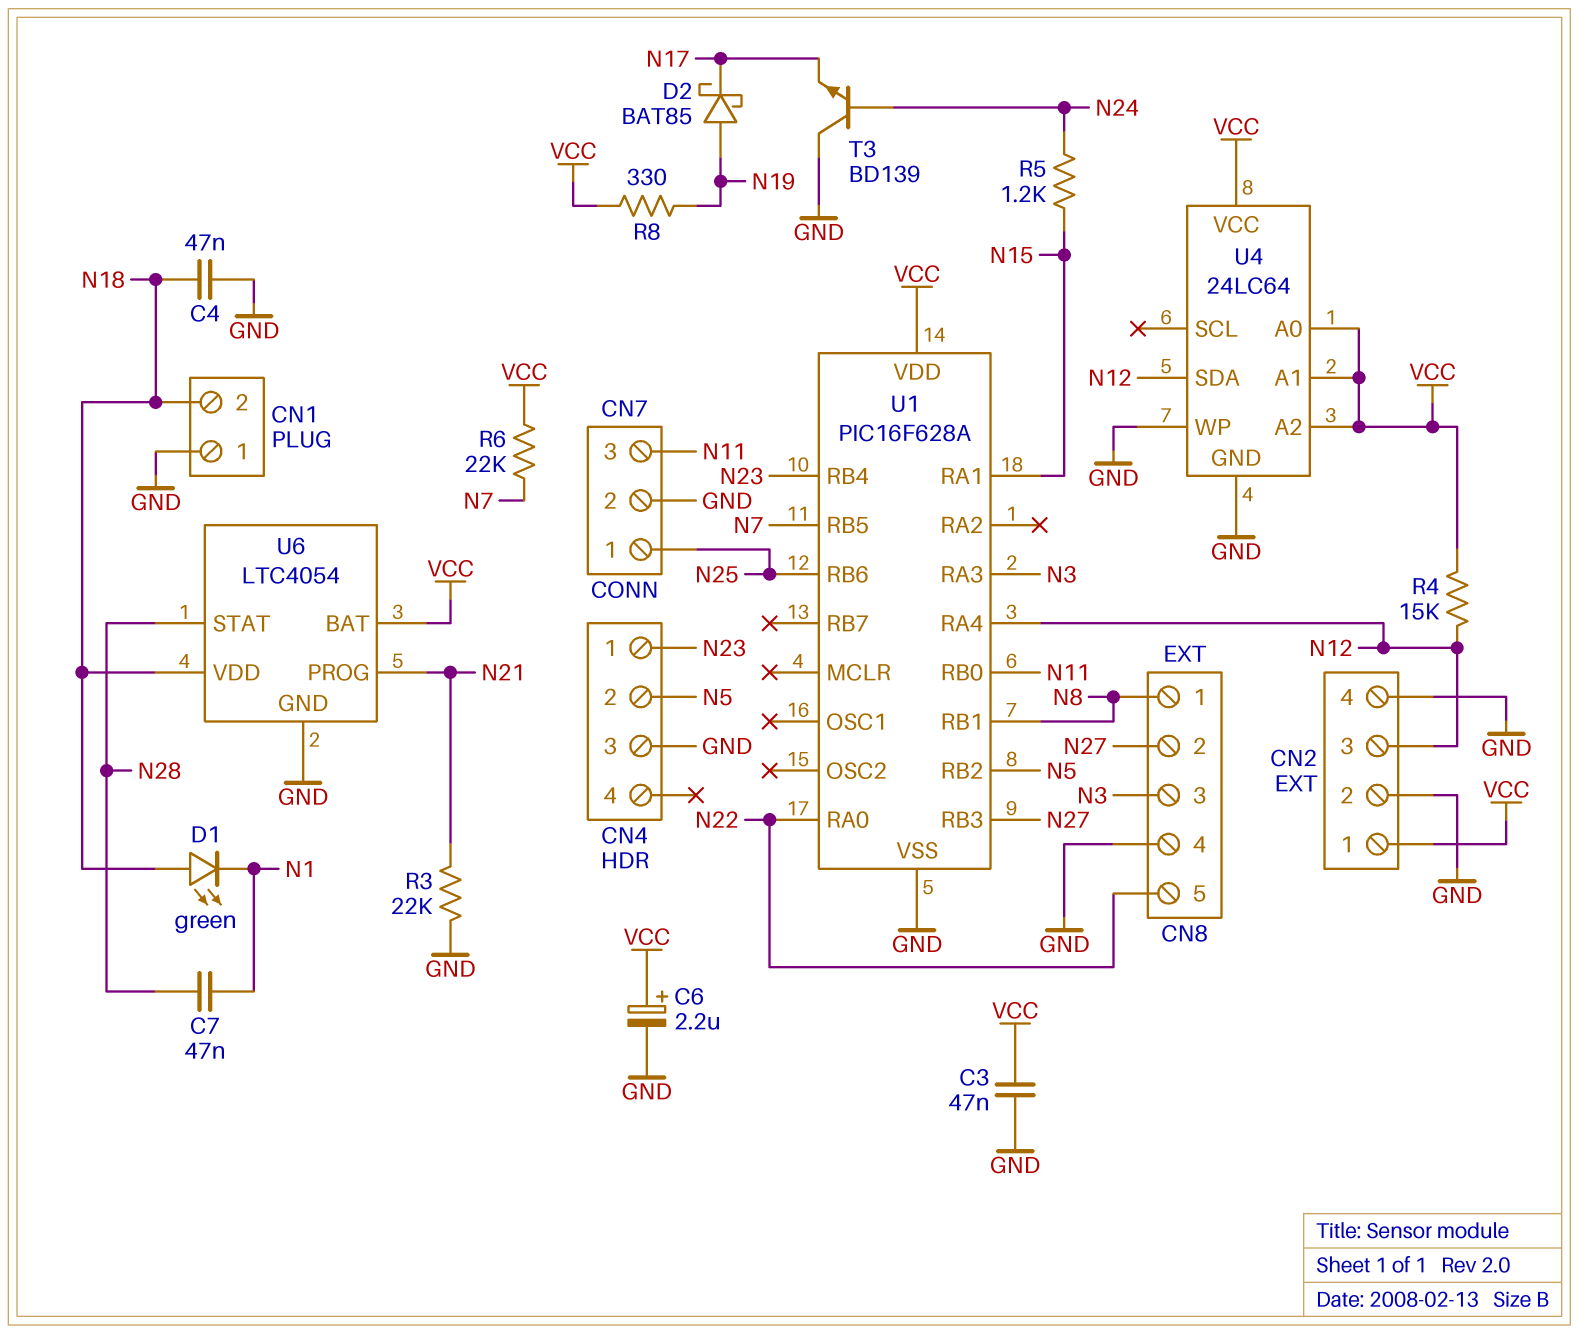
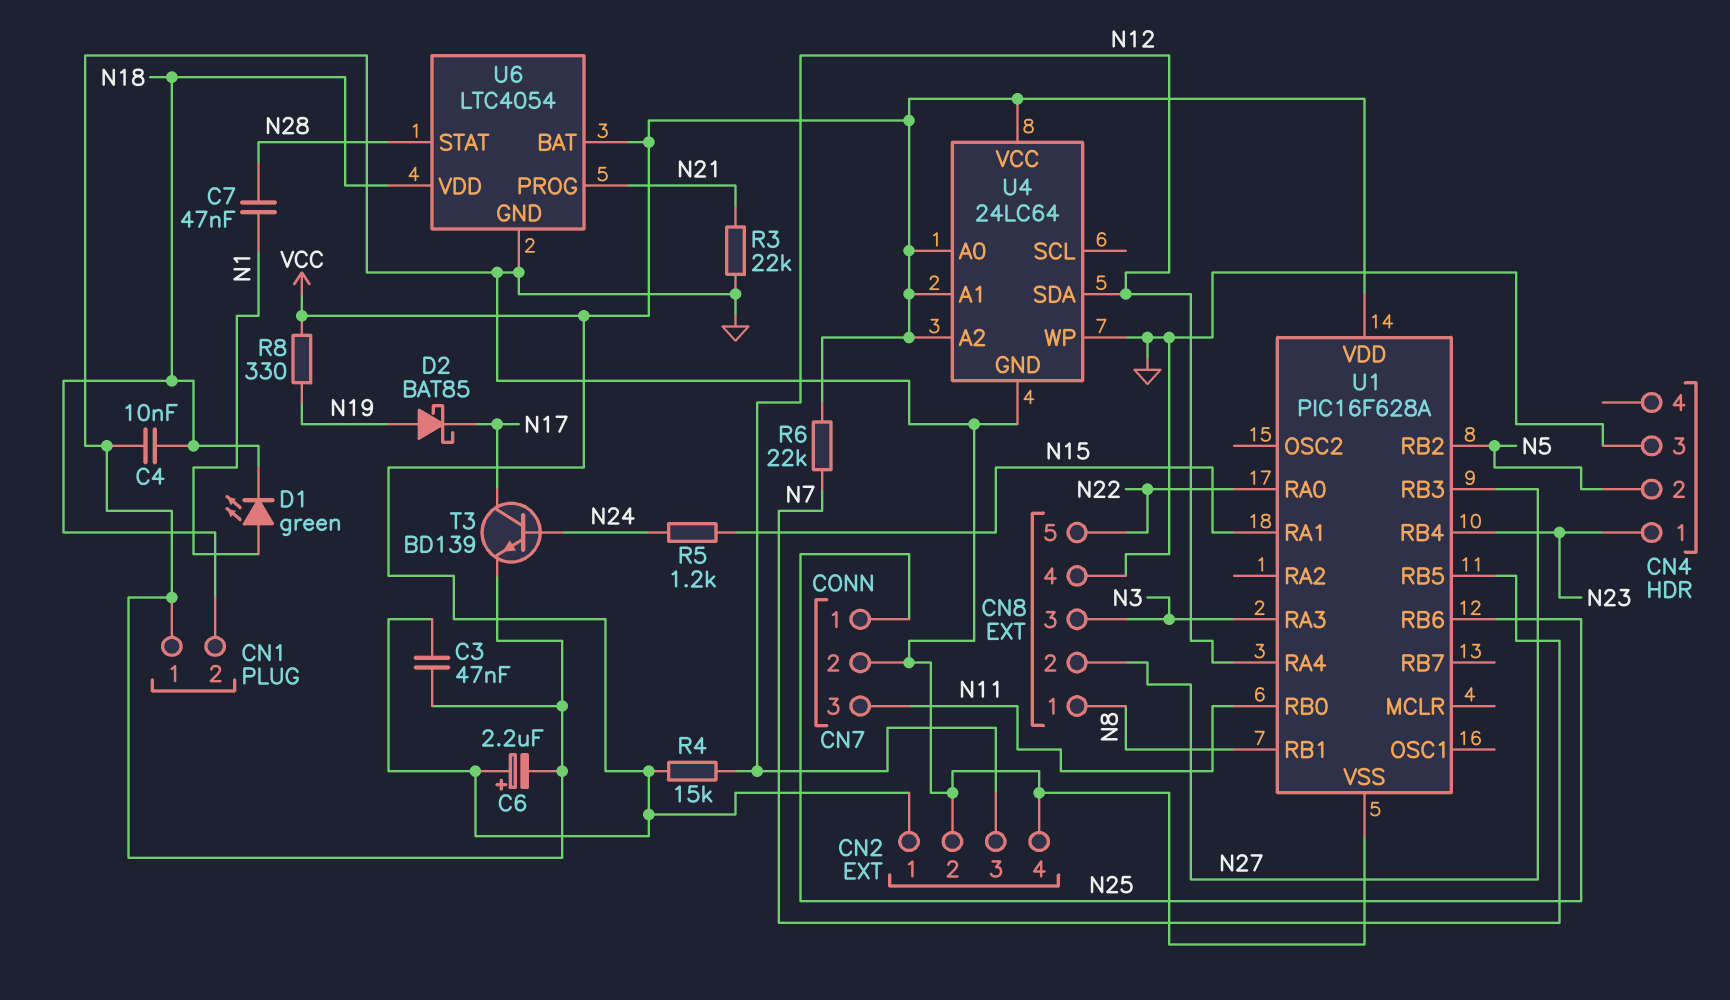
C4: 47nF (GND, N18) -> 10nF (GND, N18)
D1: LED green (A N18, K N1) -> LED green (A N1, K N18)
T3: NPN BD139 (B N24, C GND, E N17) -> NPN BD139 (B N24, C N17, E GND)

